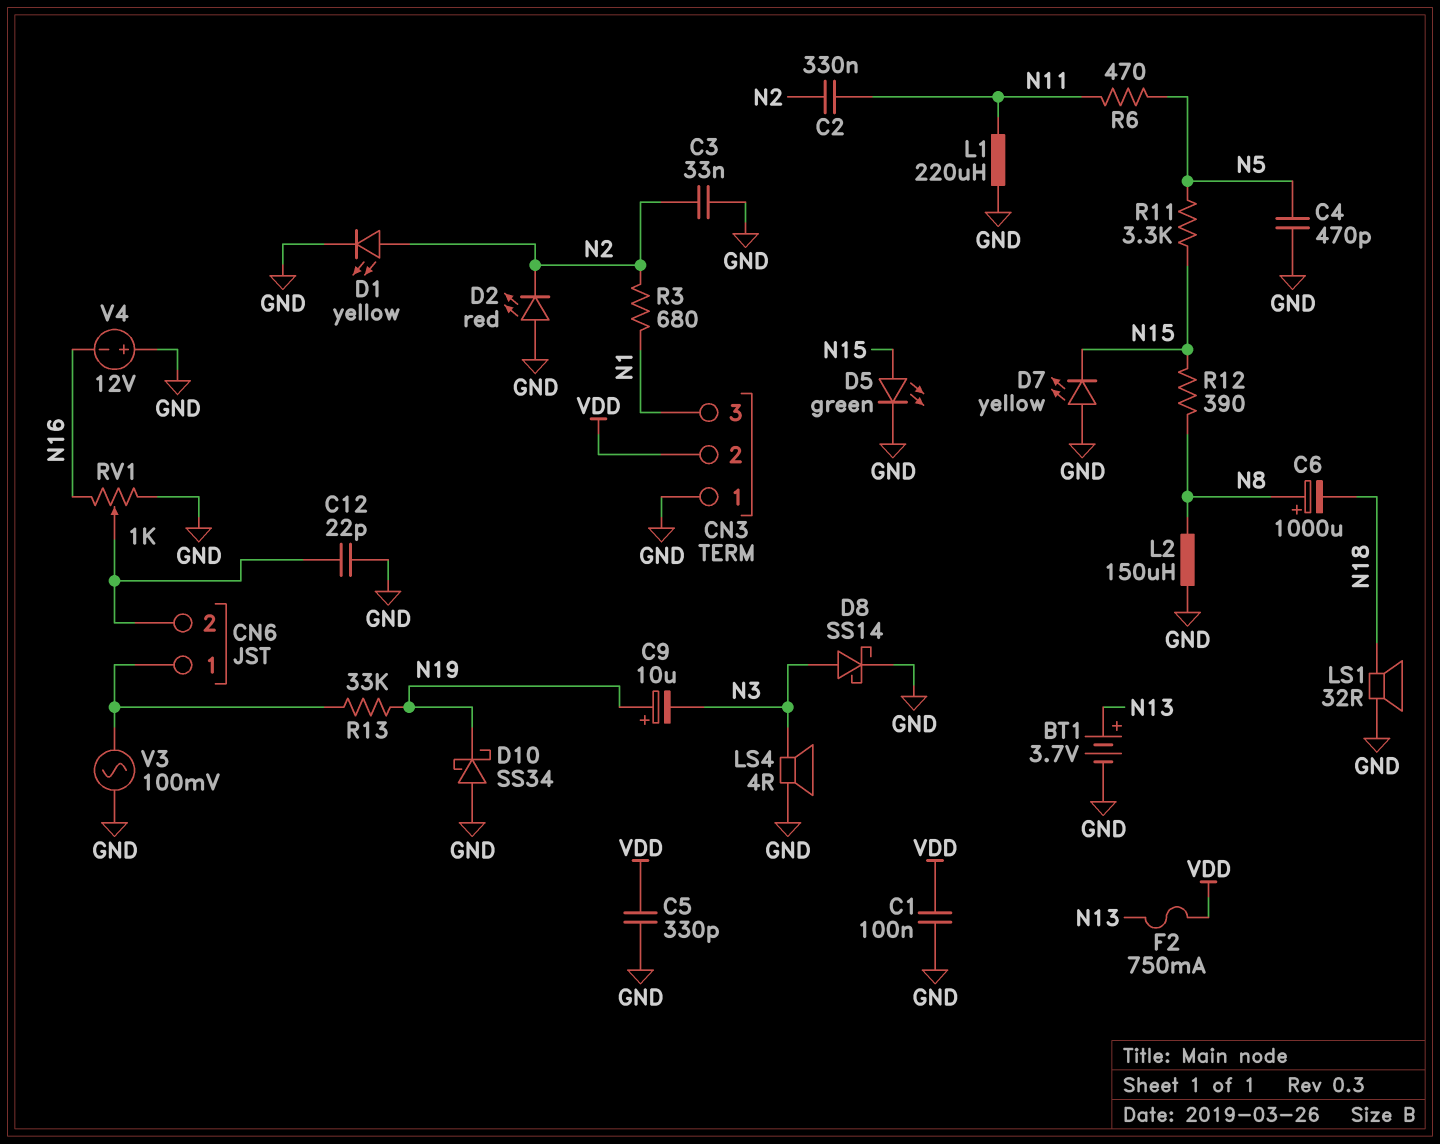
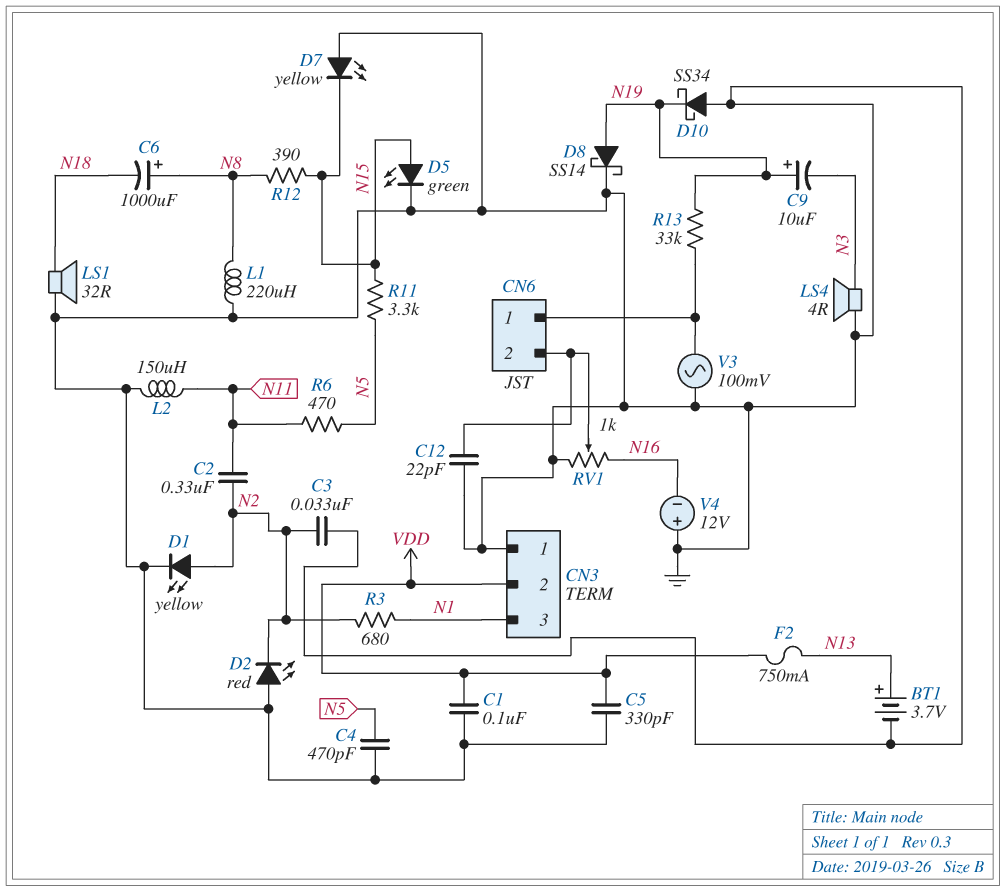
D8: schottky SS14 (A N3, K GND) -> schottky SS14 (A N19, K GND)
L1: 220uH (GND, N11) -> 220uH (GND, N8)
L2: 150uH (GND, N8) -> 150uH (GND, N11)

